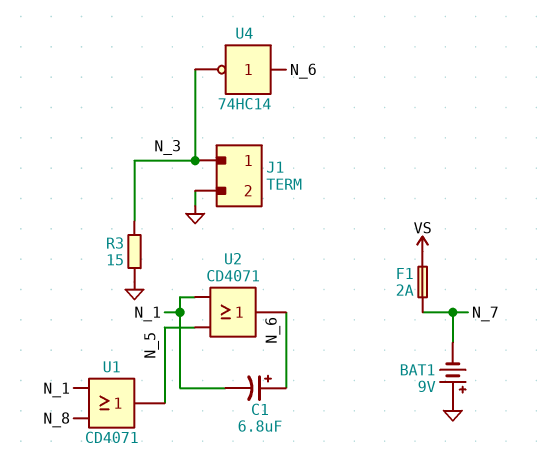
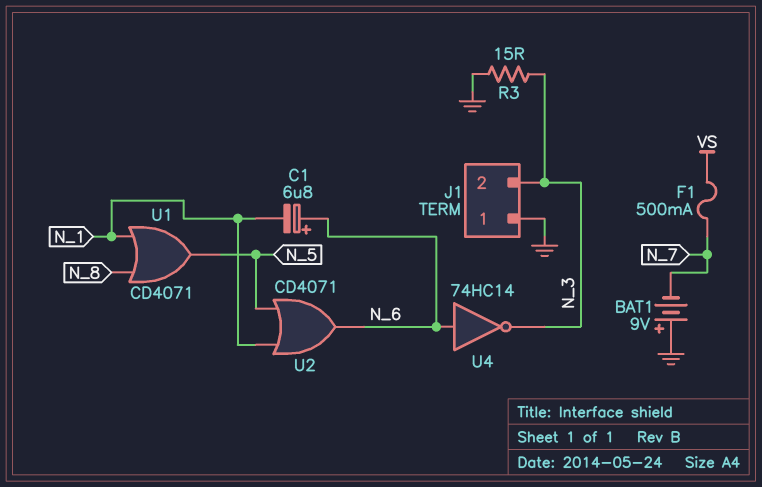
F1: 2A (N_7, VS) -> 500mA (N_7, VS)
J1 pin 1: N_3 -> GND
J1 pin 2: GND -> N_3

